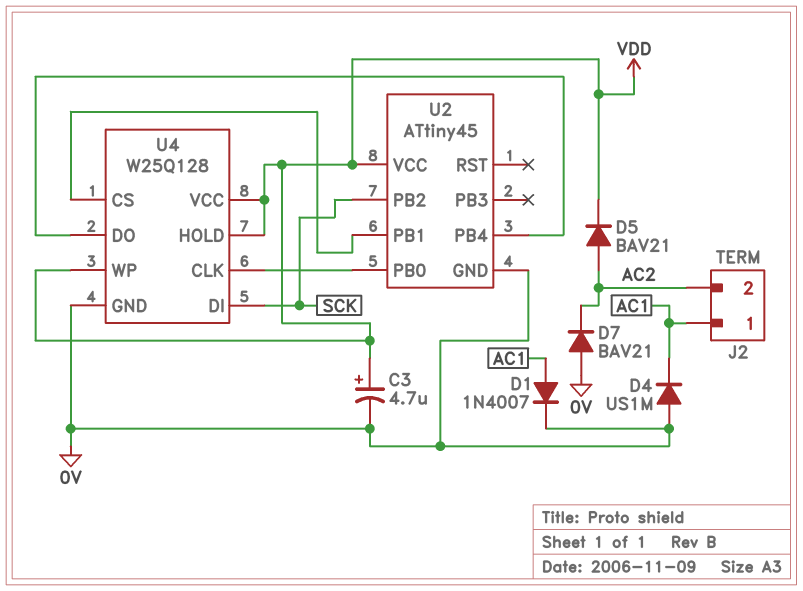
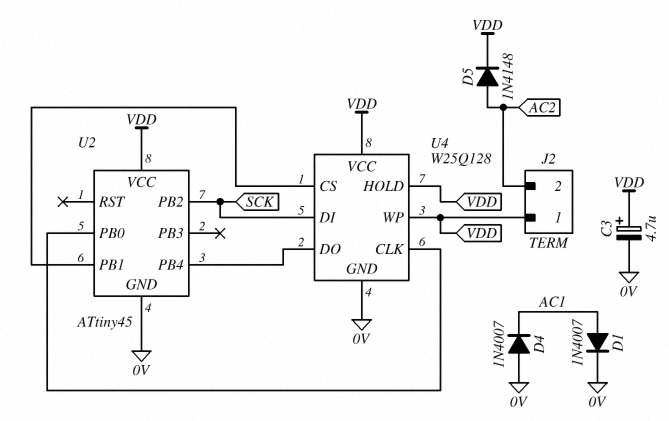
D4: diode US1M (A 0V, K AC1) -> diode 1N4007 (A 0V, K AC1)
D5: diode BAV21 (A AC2, K VDD) -> diode 1N4148 (A AC2, K VDD)
D7: diode BAV21 (A 0V, K AC2) -> none
J2 pin 1: AC1 -> VDD

